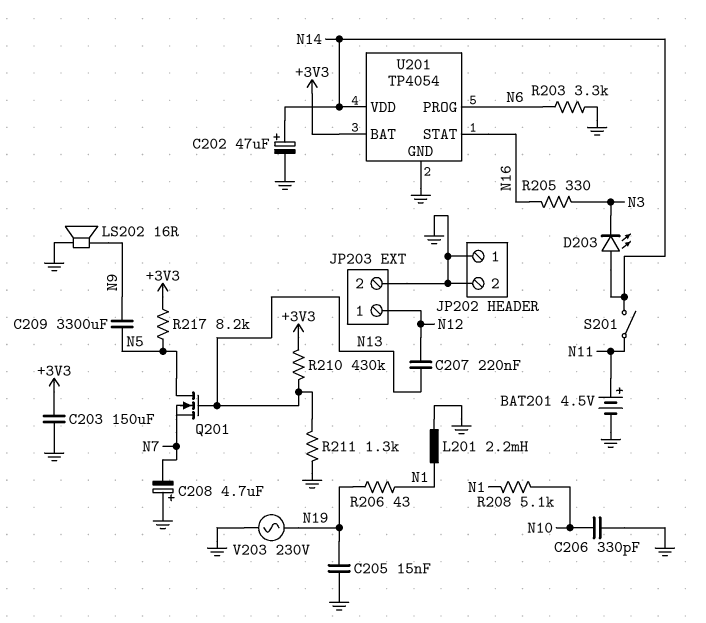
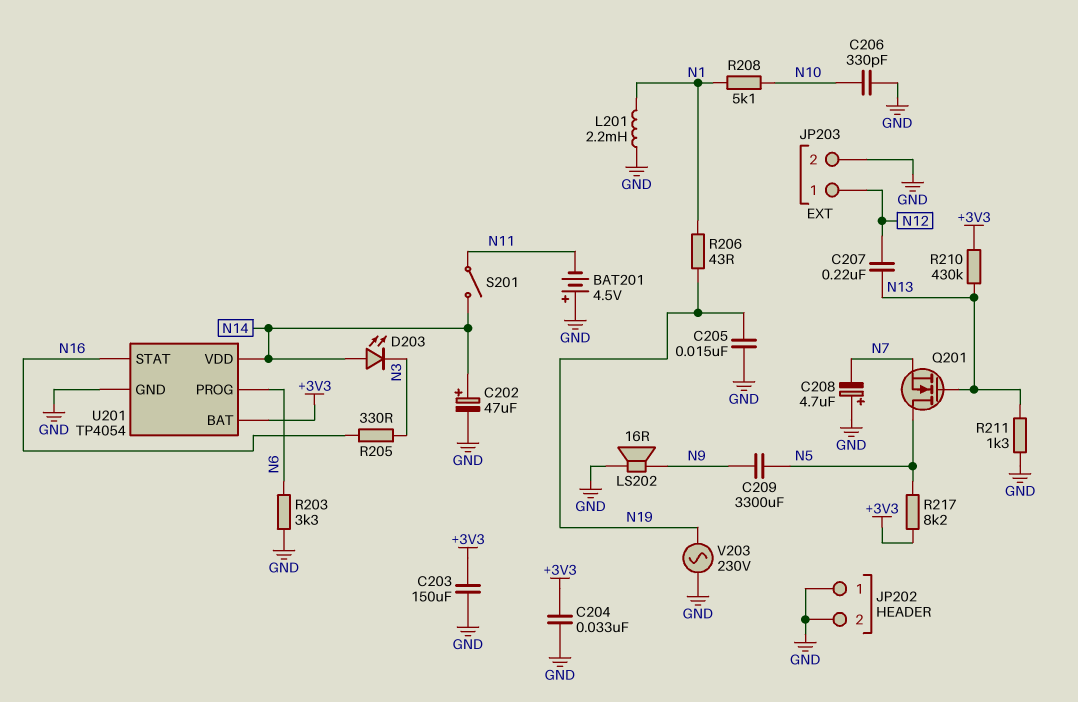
BAT201: 4.5V (plus N11, minus GND) -> 4.5V (plus GND, minus N11)
C204: none -> 33nF (+3V3, GND)

